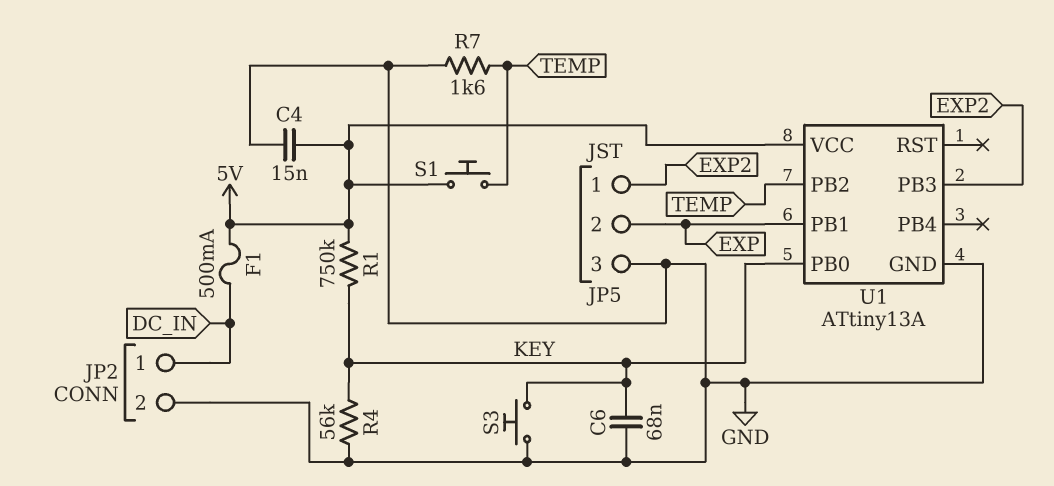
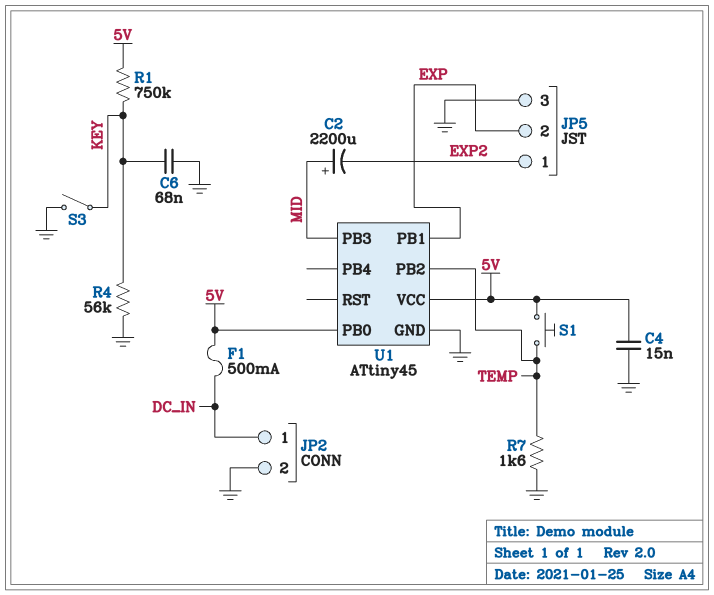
C2: none -> 2200uF (plus MID, minus EXP2)
S3: button (GND, KEY) -> switch (GND, KEY)
U1: ATtiny13A -> ATtiny45
U1 pin PB0: KEY -> 5V
U1 pin PB3: EXP2 -> MID

